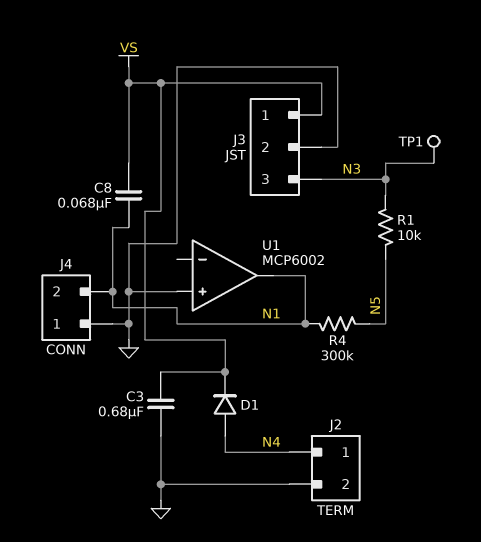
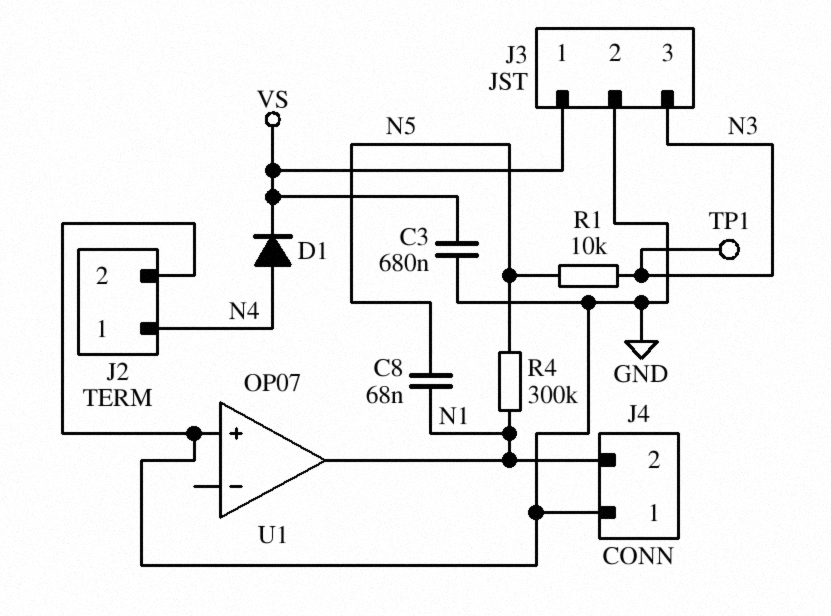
C8: 68nF (N1, VS) -> 68nF (N1, N5)
U1: MCP6002 -> OP07

